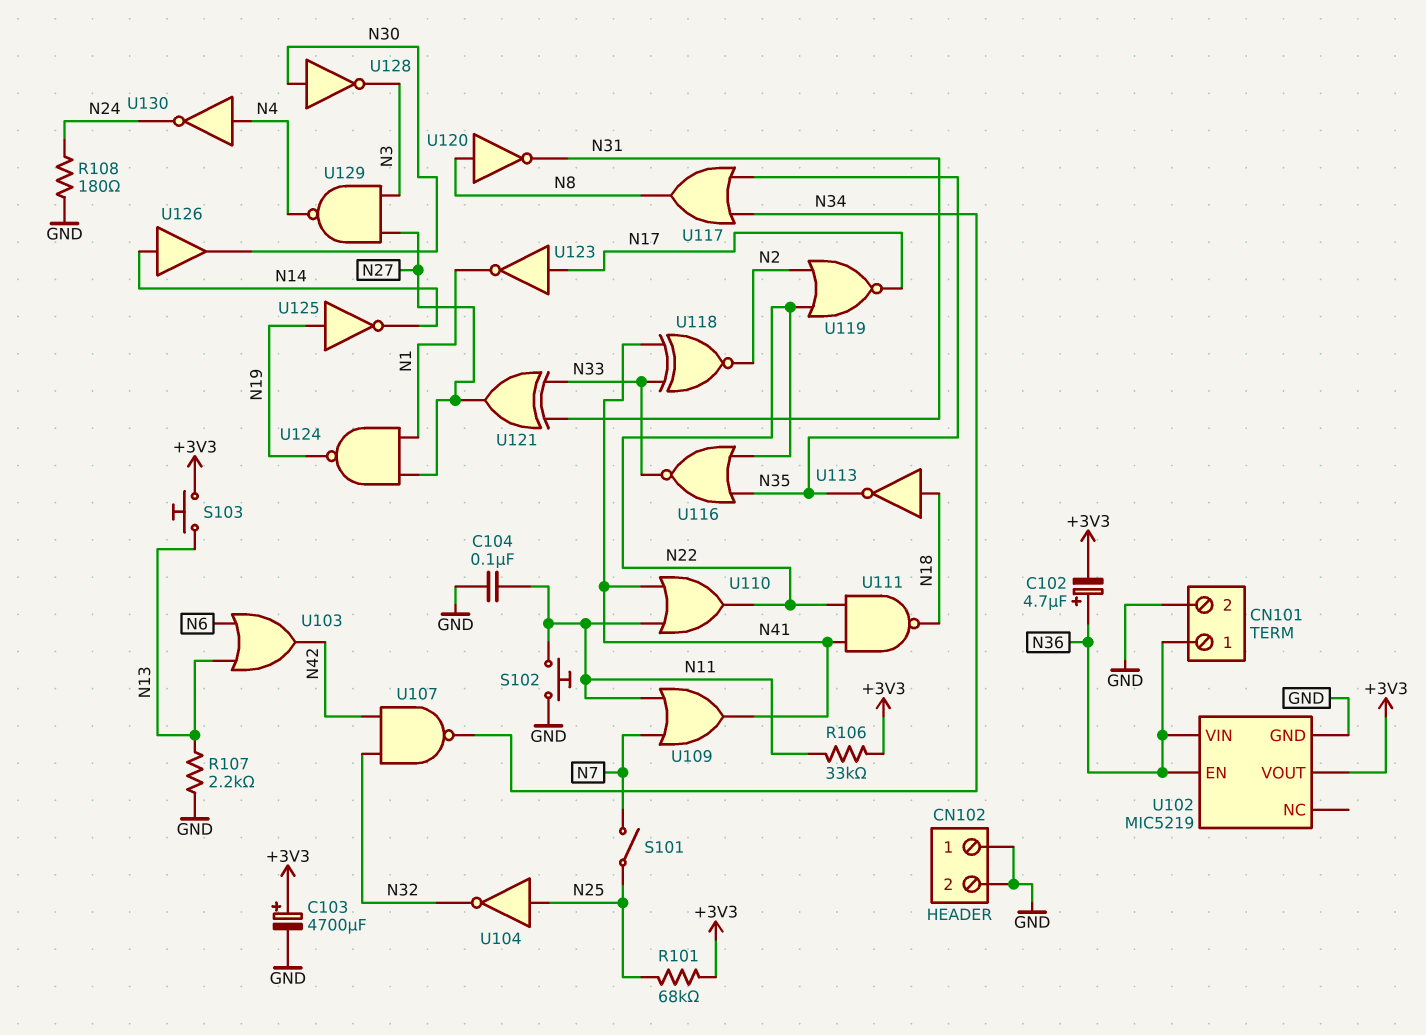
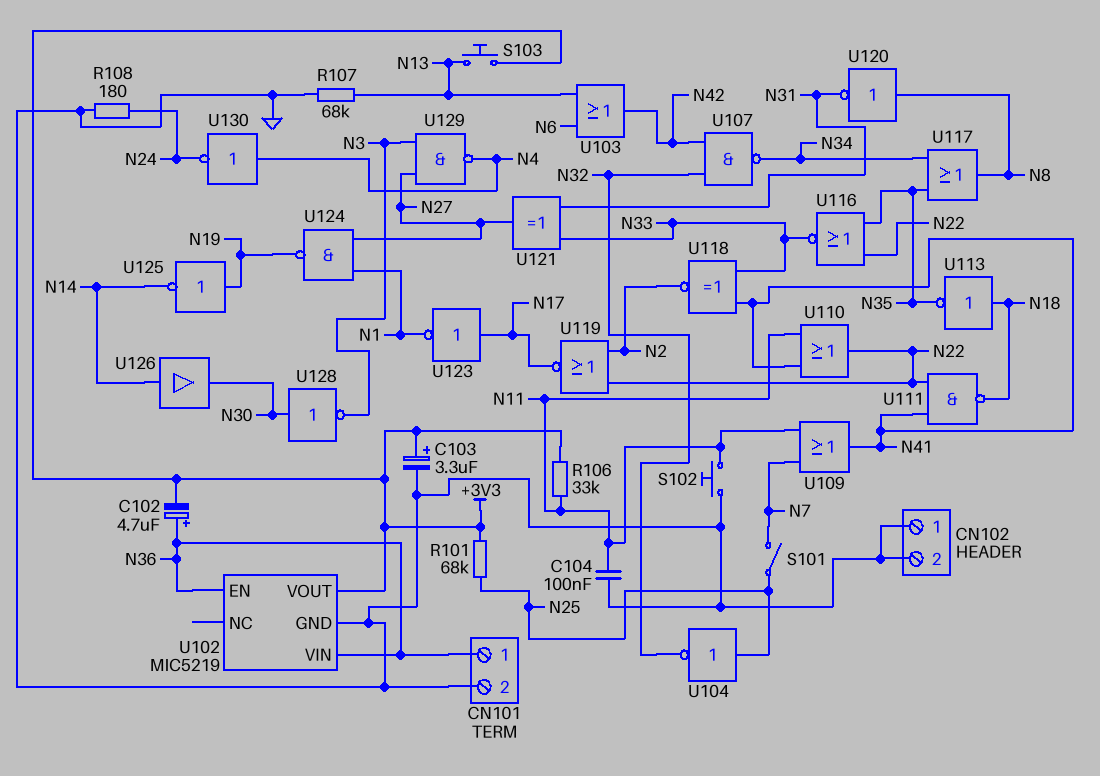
C103: 4700uF (plus +3V3, minus GND) -> 3.3uF (plus +3V3, minus GND)
R107: 2.2k (GND, N13) -> 68k (GND, N13)

